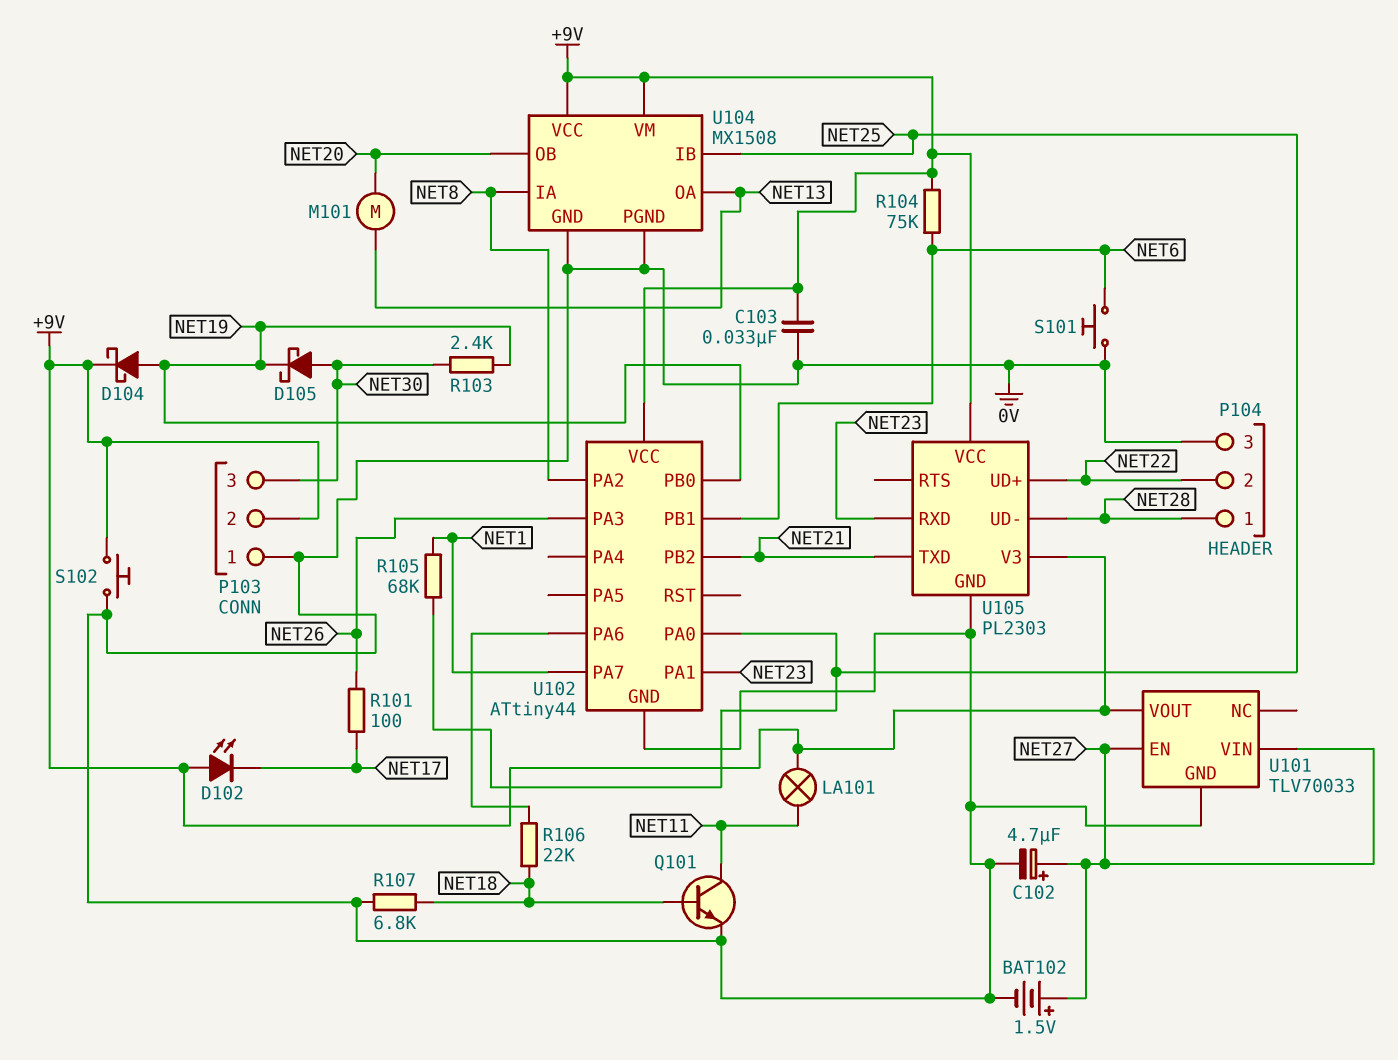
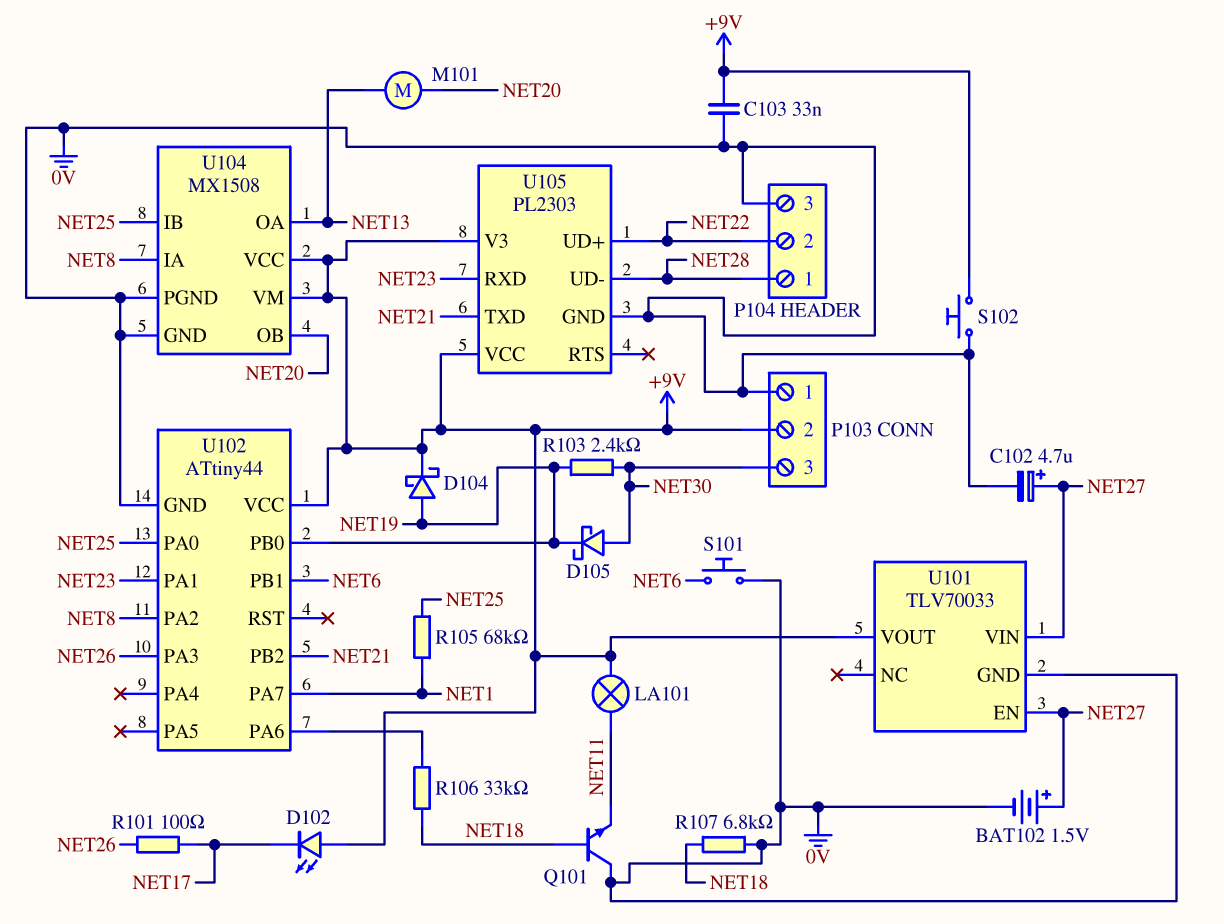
Q101: NPN (B NET18, C NET11, E 0V) -> NPN (B NET18, C 0V, E NET11)
R104: 75k (+9V, NET6) -> none
R106: 22k (NET18, U102/PA6) -> 33k (NET18, U102/PA6)

